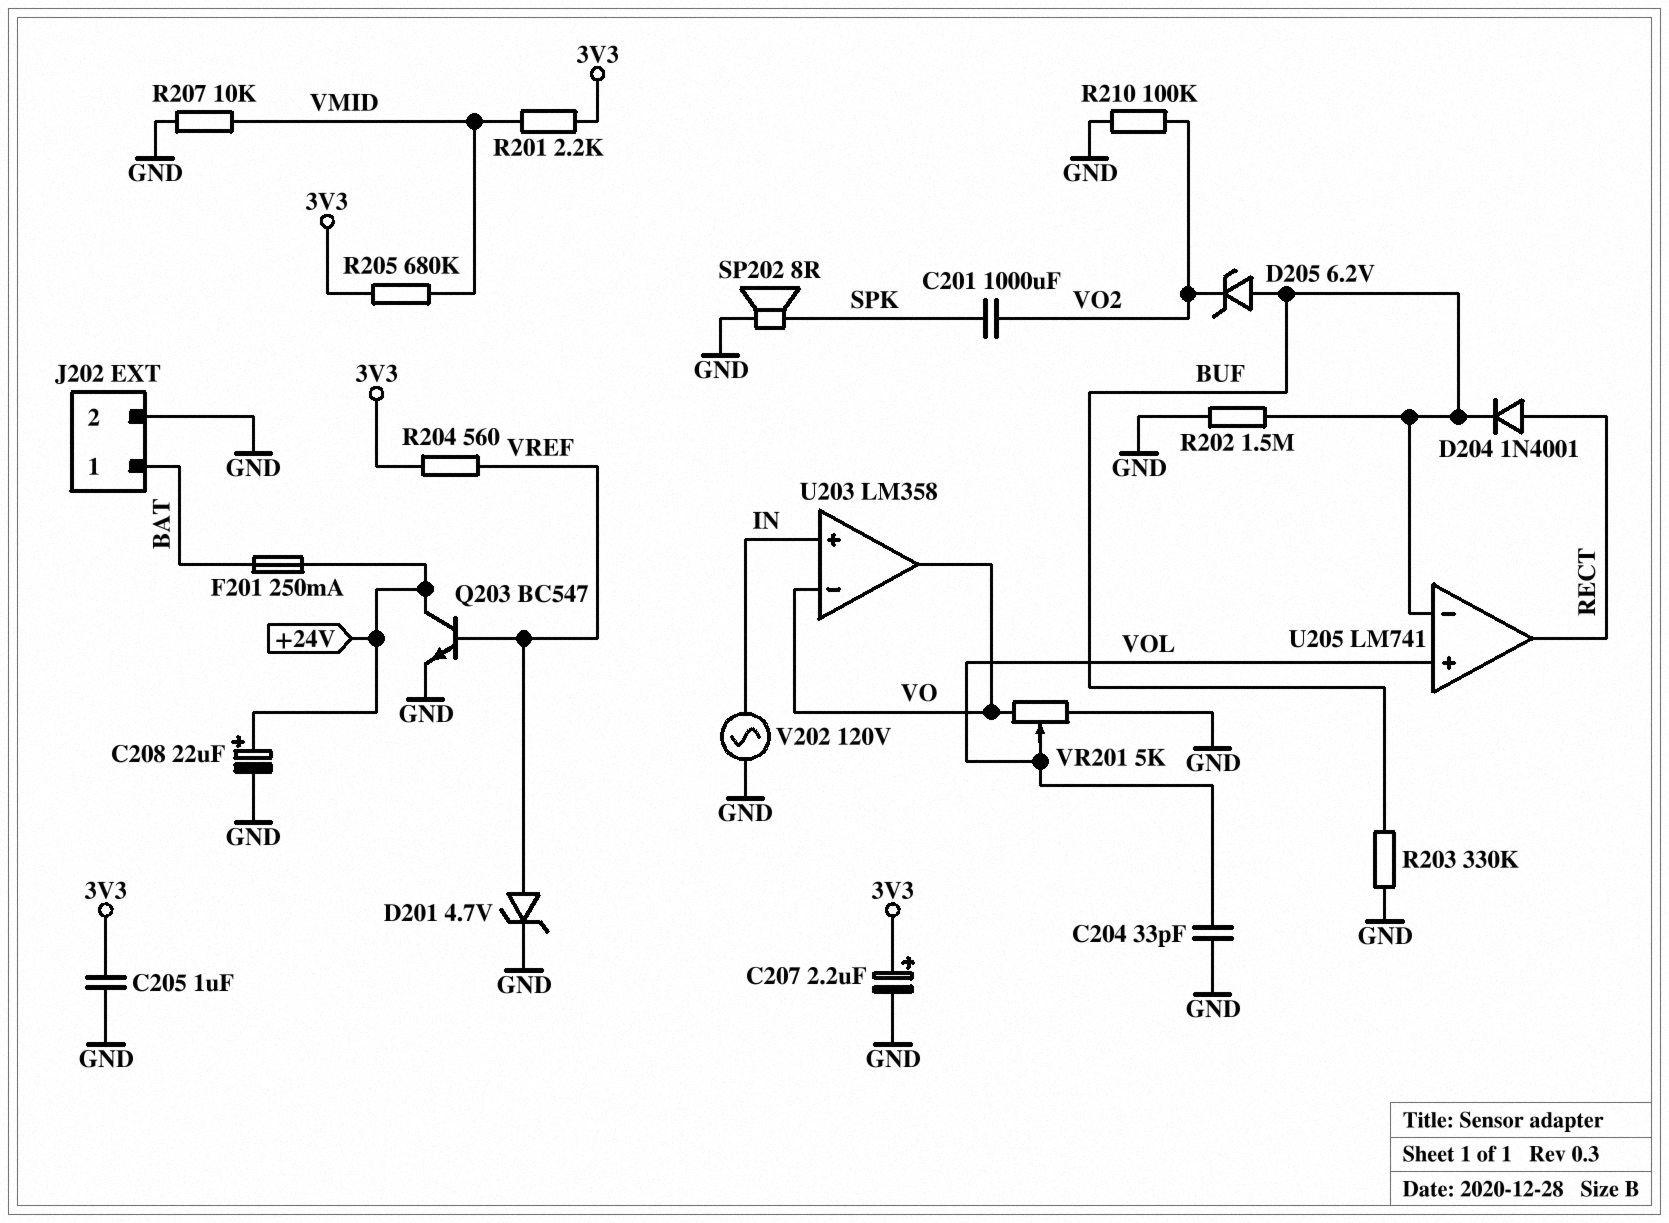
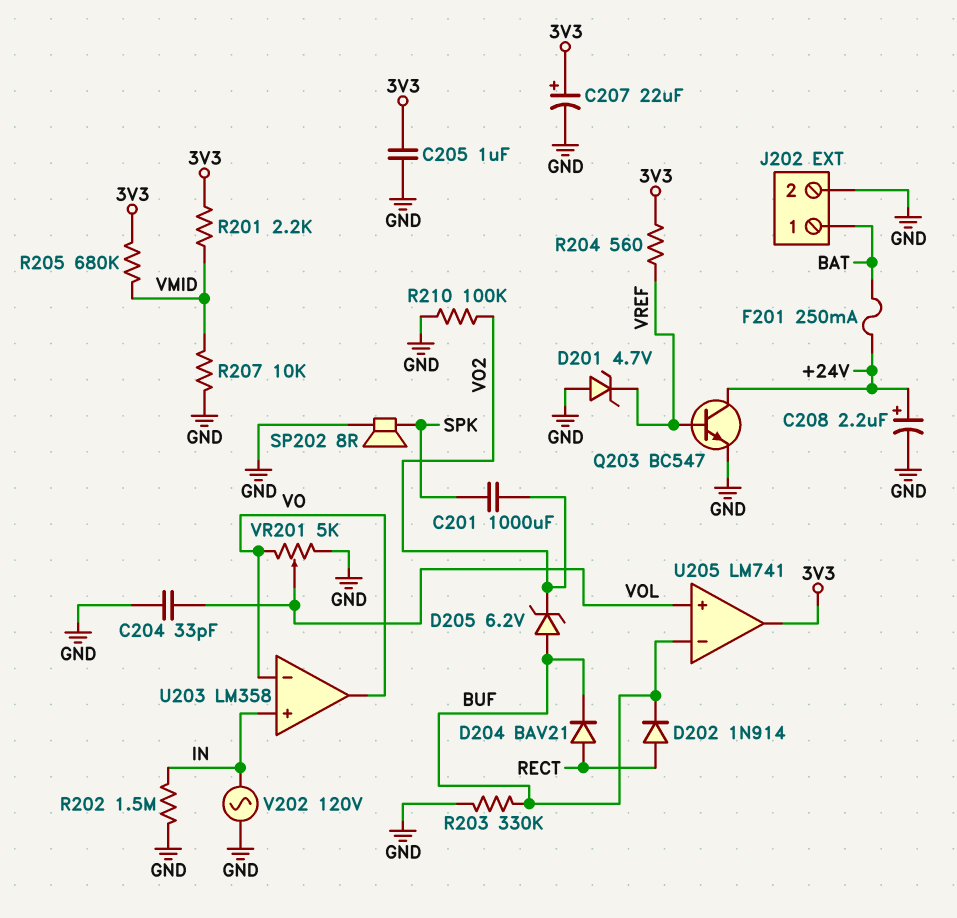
C207: 2.2uF (plus 3V3, minus GND) -> 22uF (plus 3V3, minus GND)
C208: 22uF (plus +24V, minus GND) -> 2.2uF (plus +24V, minus GND)
D201: zener 4.7V (A VREF, K GND) -> zener 4.7V (A GND, K VREF)
D202: none -> diode 1N914 (A RECT, K BUF)
D204: diode 1N4001 (A RECT, K BUF) -> diode BAV21 (A RECT, K BUF)
R202: 1.5M (BUF, GND) -> 1.5M (GND, IN)
U205 pin out: RECT -> 3V3

